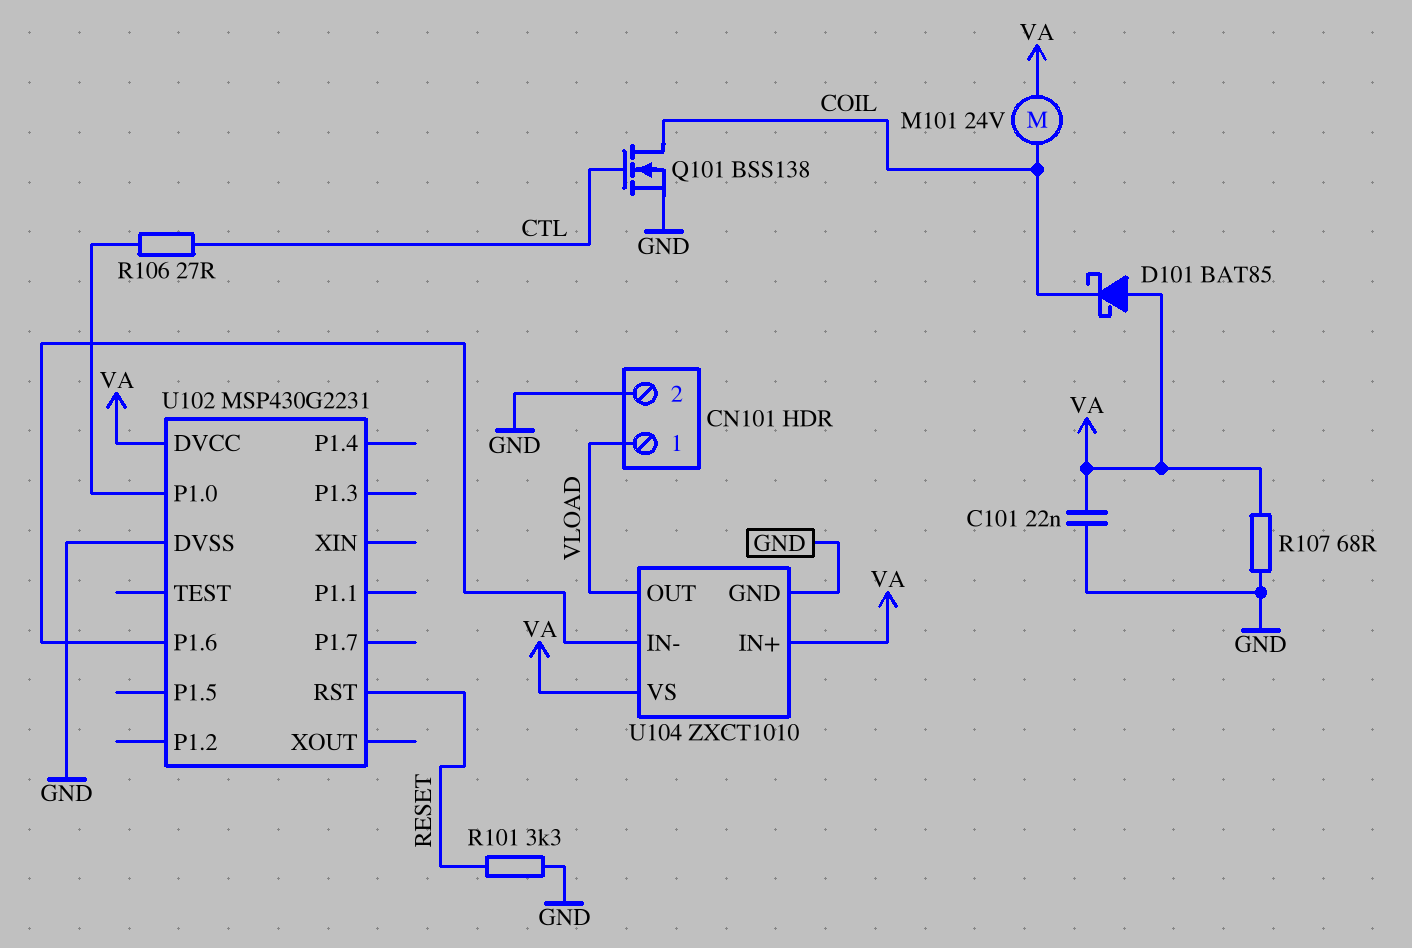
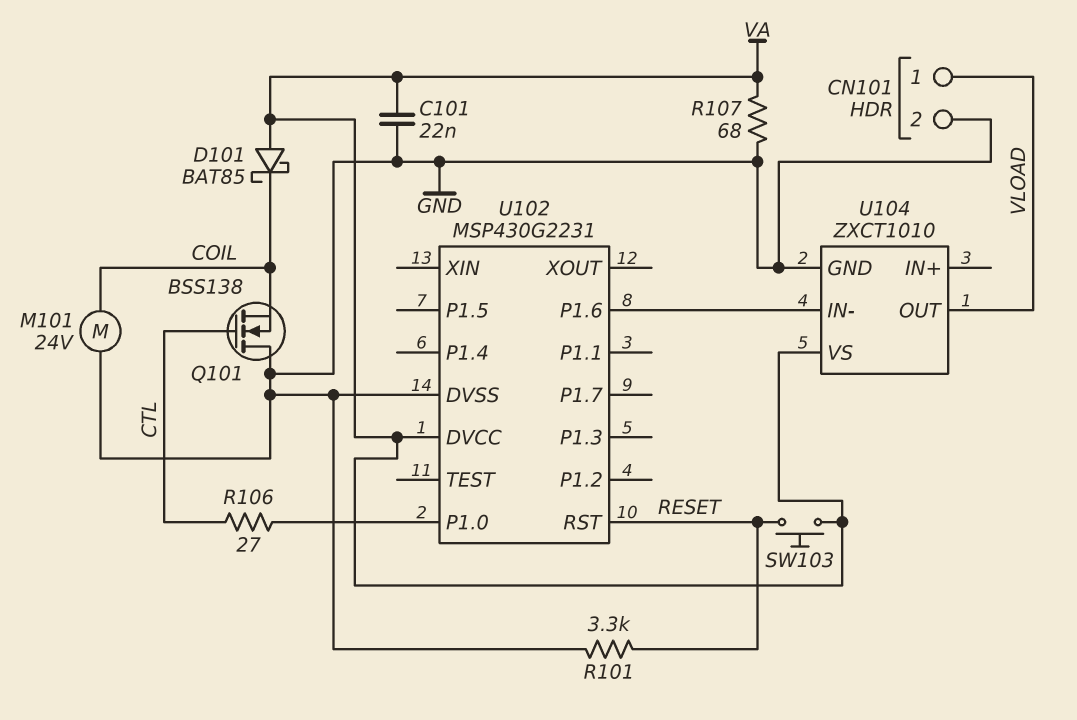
M101: motor 24V (COIL, VA) -> motor 24V (COIL, GND)
Q101: NMOS BSS138 (G CTL, D COIL, S GND) -> NMOS BSS138 (G CTL, D GND, S COIL)
SW103: none -> button (RESET, VA)
U104 pin IN+: VA -> none

